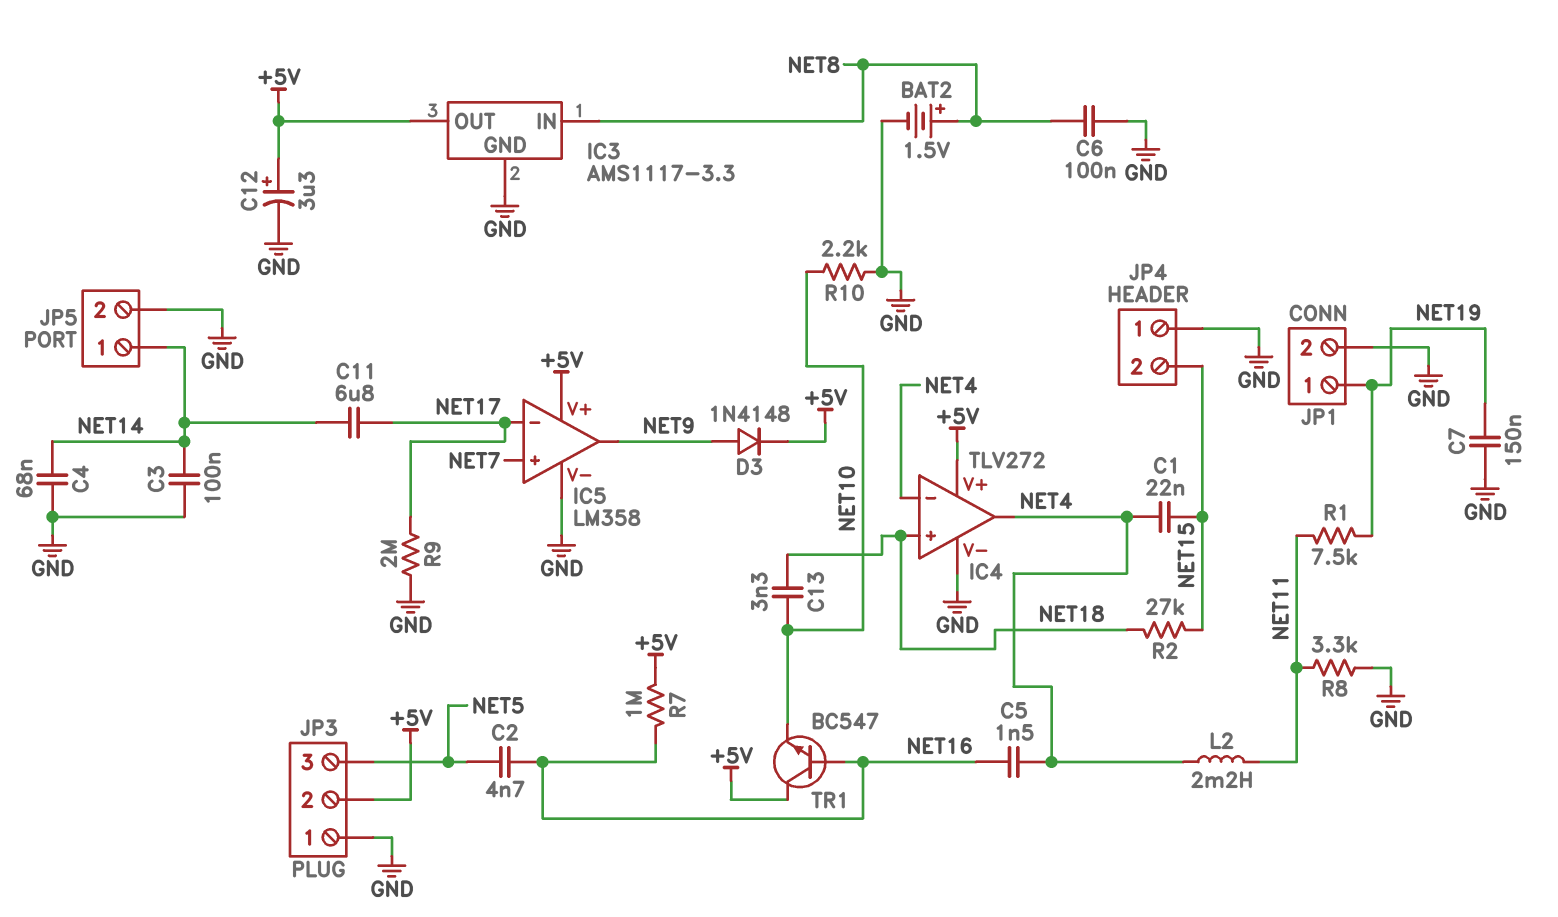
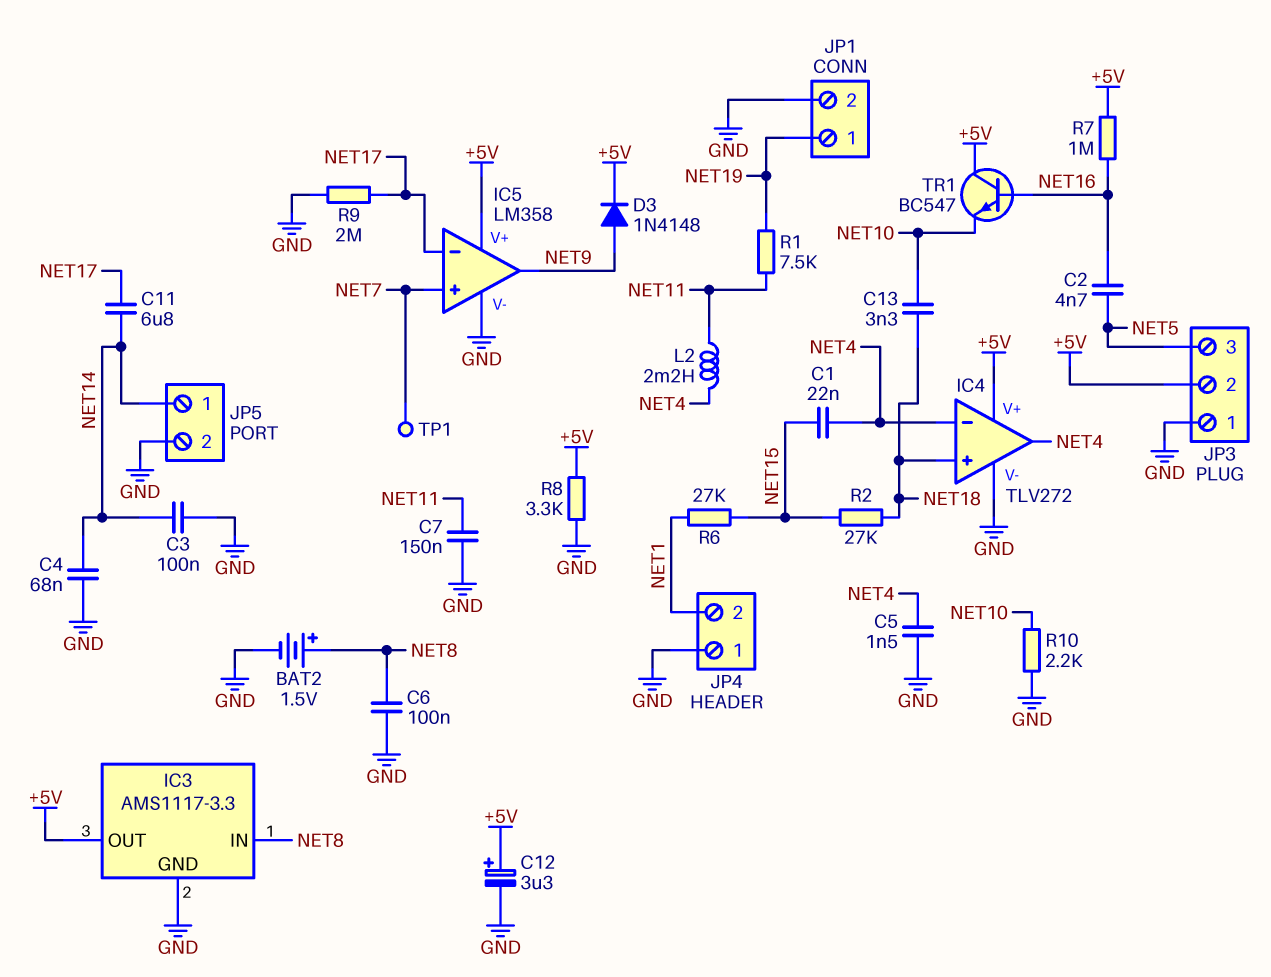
C5: 1.5nF (NET4, NET16) -> 1.5nF (GND, NET4)
C7: 150nF (GND, NET19) -> 150nF (GND, NET11)
JP4 pin 2: NET15 -> NET1
R6: none -> 27k (NET1, NET15)
R8: 3.3k (GND, NET11) -> 3.3k (+5V, GND)
TP1: none -> test point (NET7)

